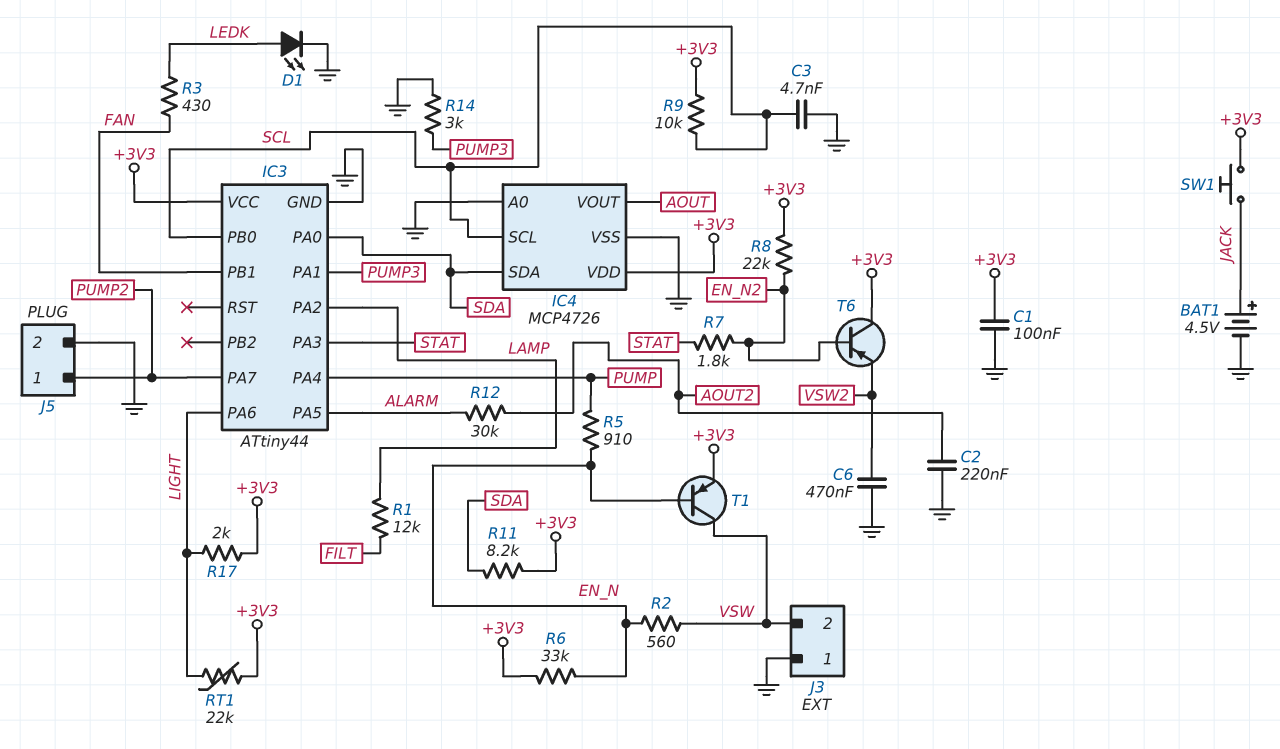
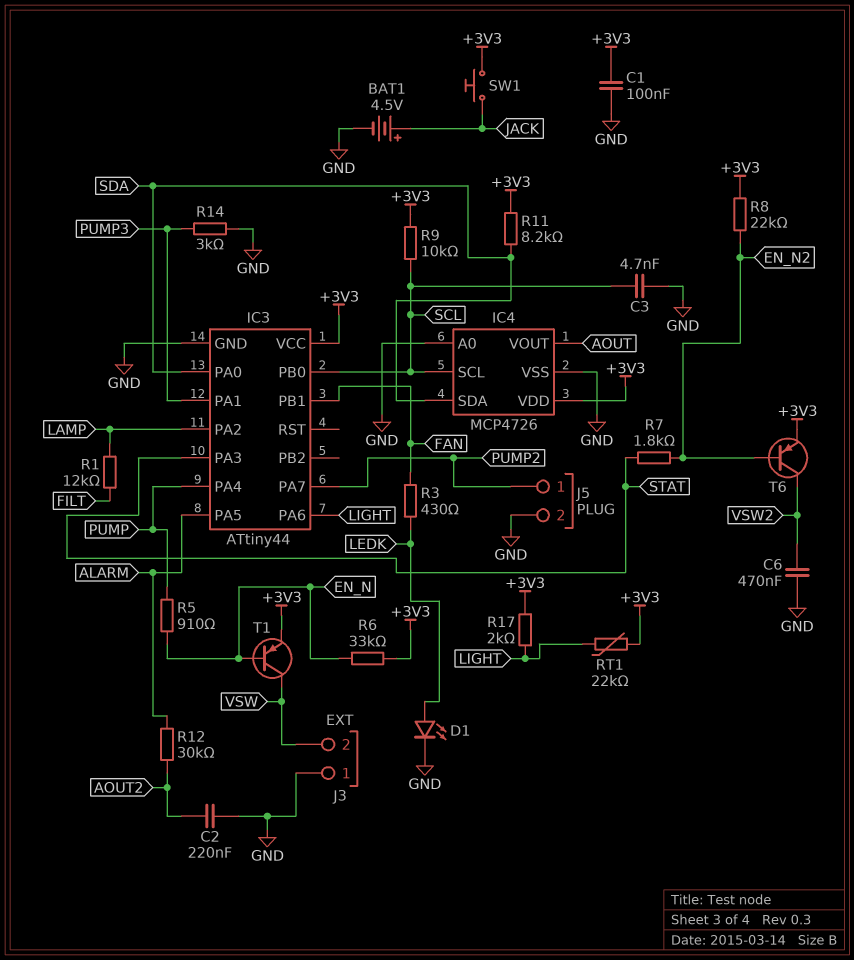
R2: 560 (EN_N, VSW) -> none
T6: PNP (B EN_N2, C +3V3, E VSW2) -> PNP (B EN_N2, C VSW2, E +3V3)

